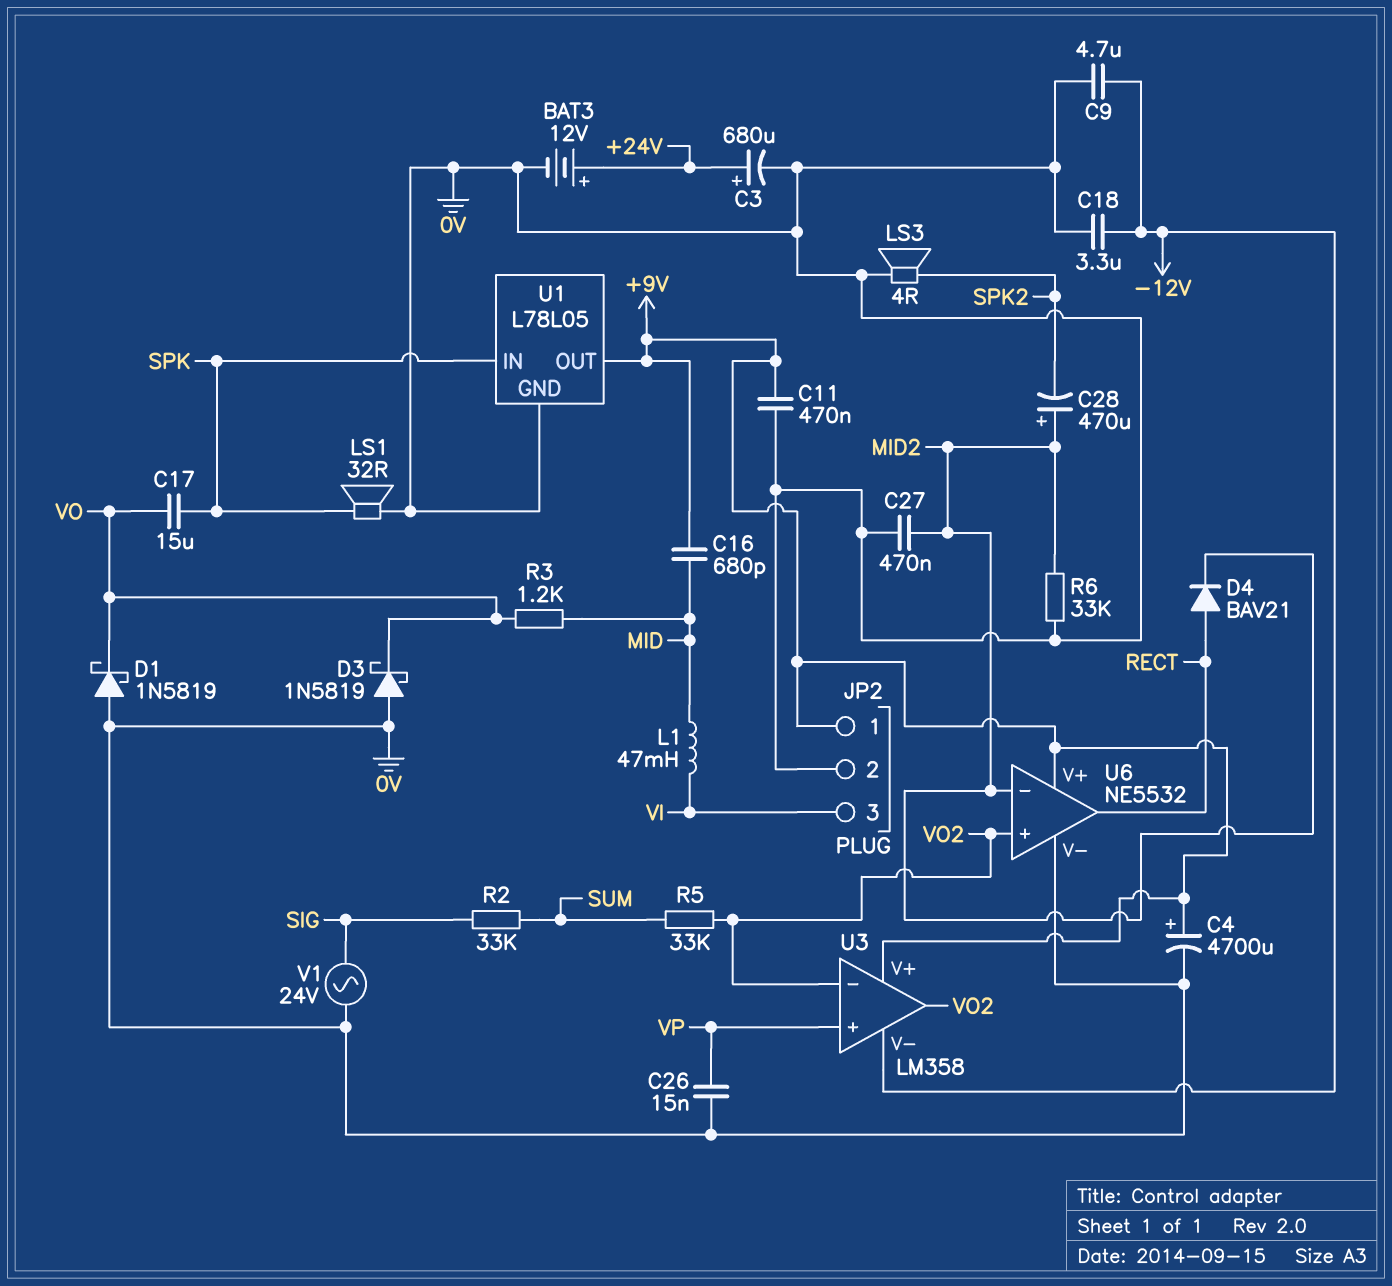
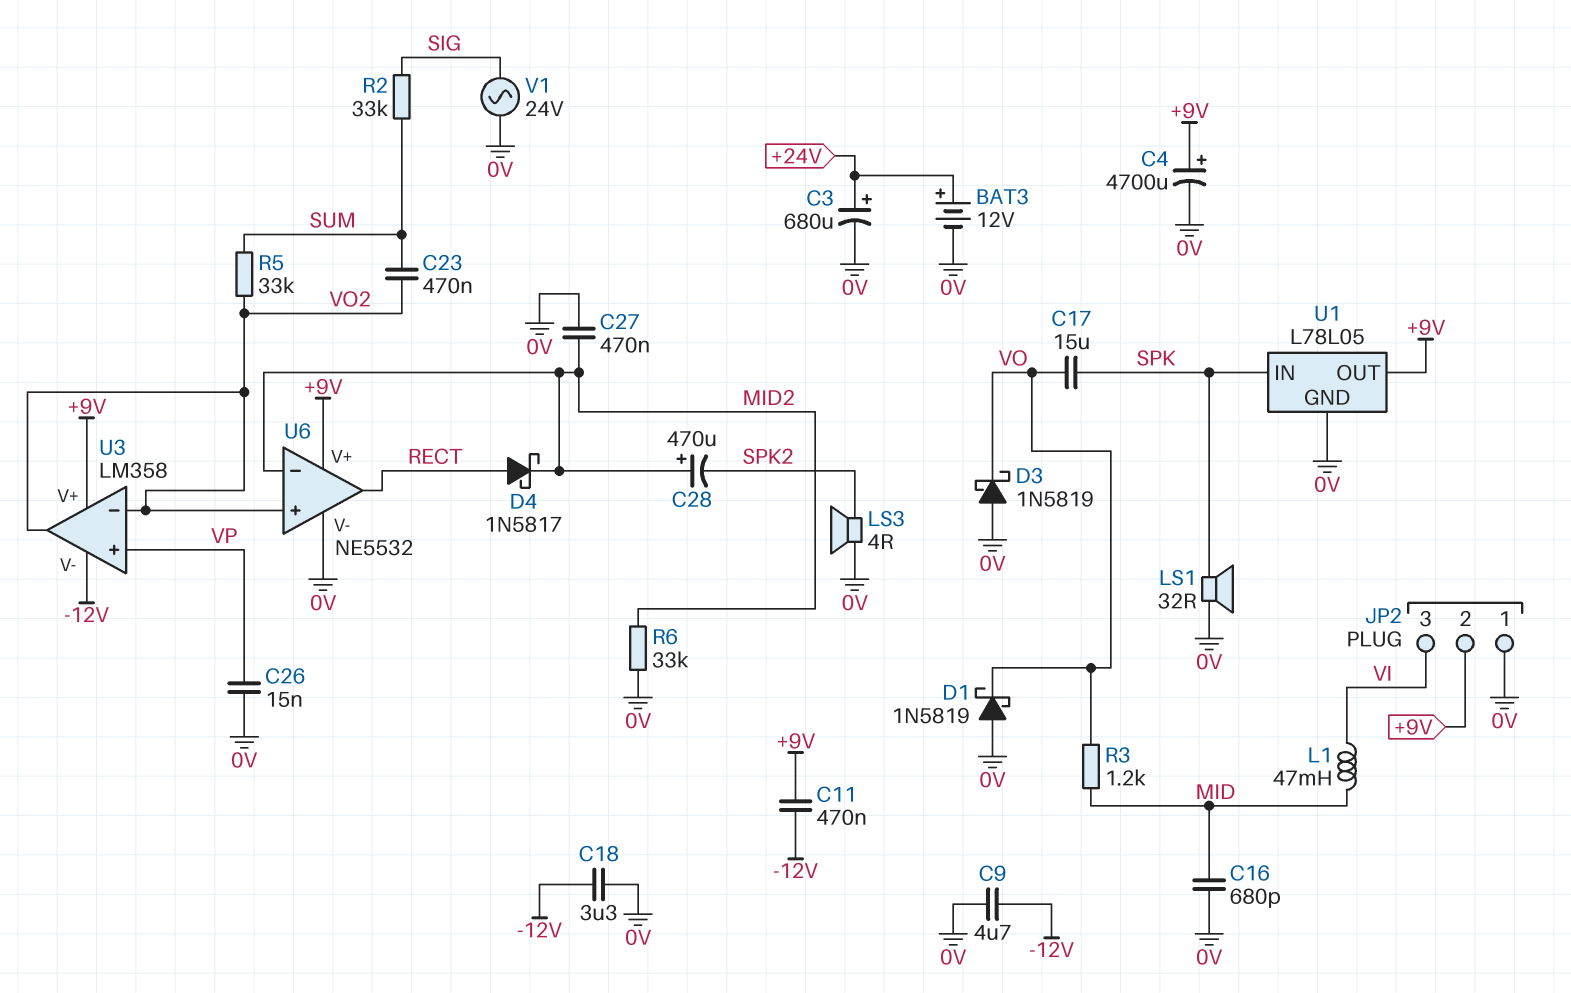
C11: 470nF (+9V, 0V) -> 470nF (+9V, -12V)
C16: 680pF (+9V, MID) -> 680pF (0V, MID)
C23: none -> 470nF (SUM, VO2)
D4: diode BAV21 (A RECT, K MID2) -> schottky 1N5817 (A RECT, K MID2)
JP2 pin 1: +9V -> 0V
JP2 pin 2: 0V -> +9V

